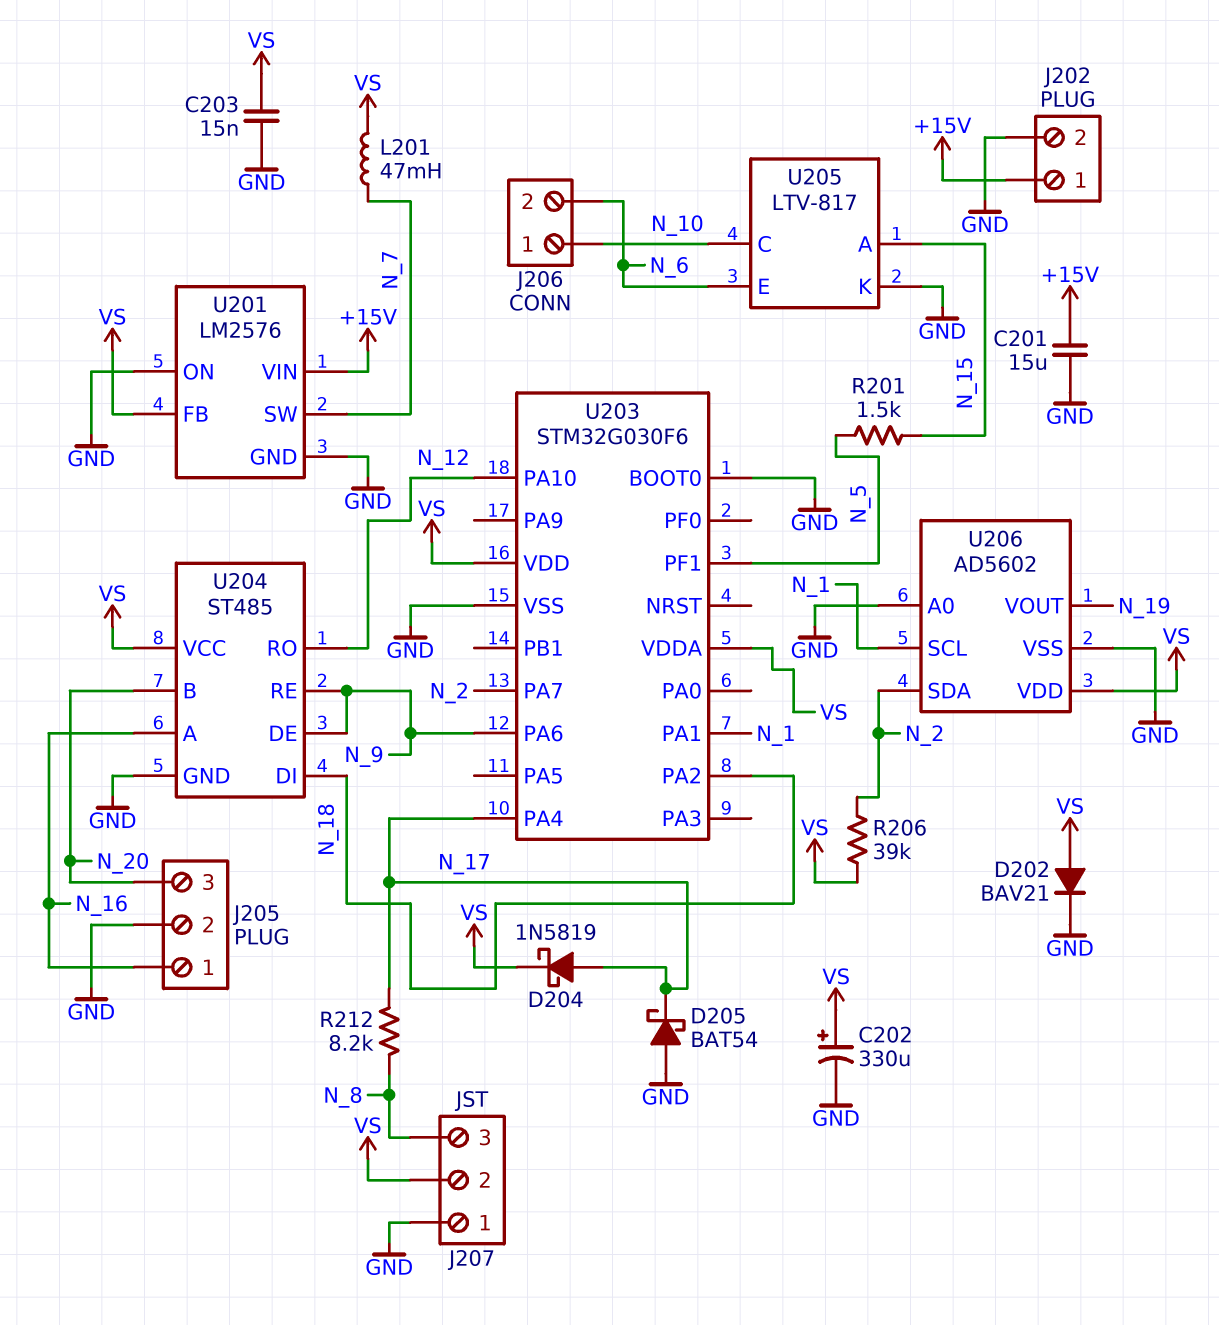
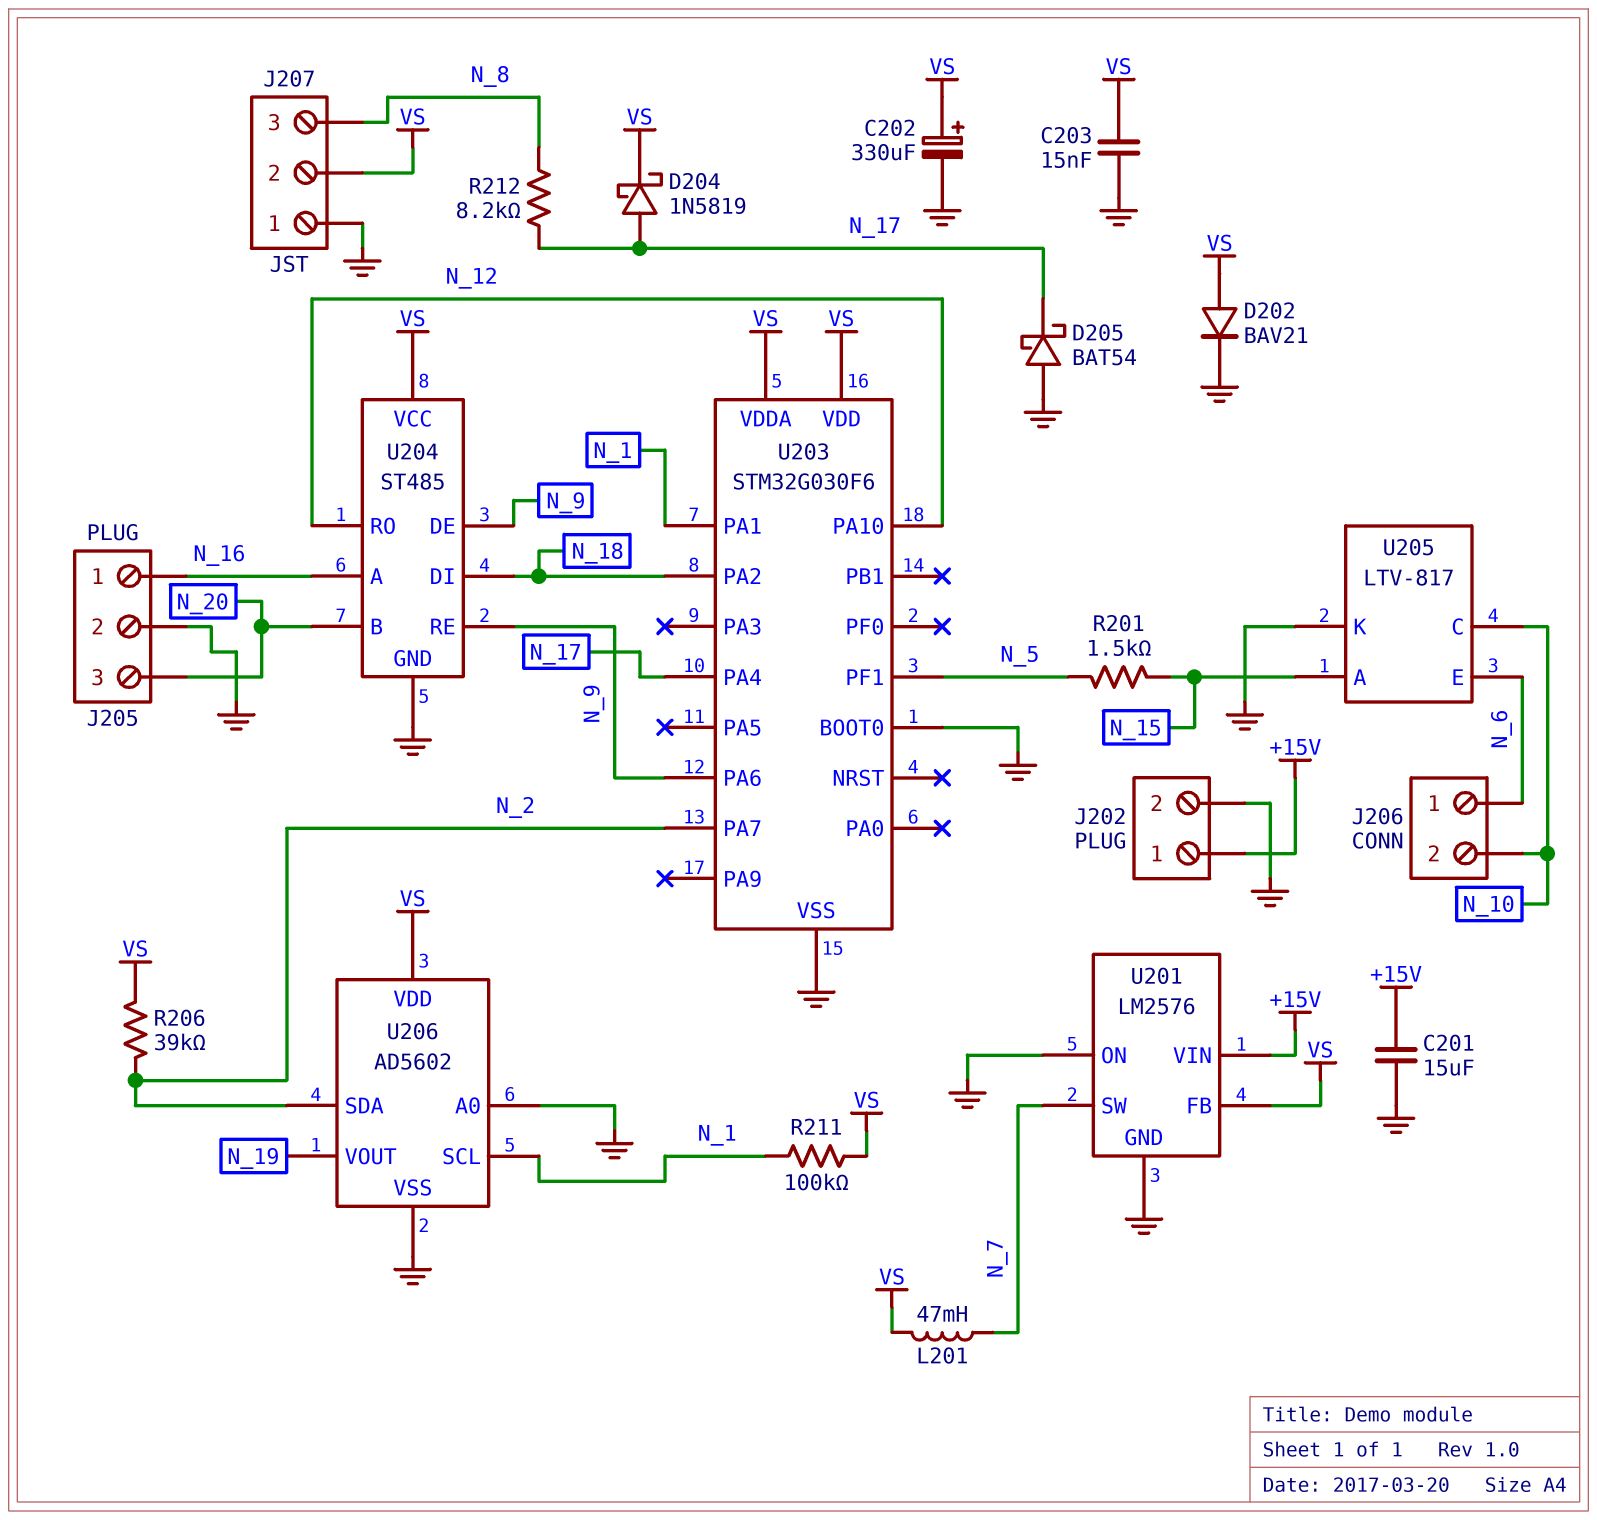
J206 pin 1: N_10 -> N_6
J206 pin 2: N_6 -> N_10
R211: none -> 100k (N_1, VS)

